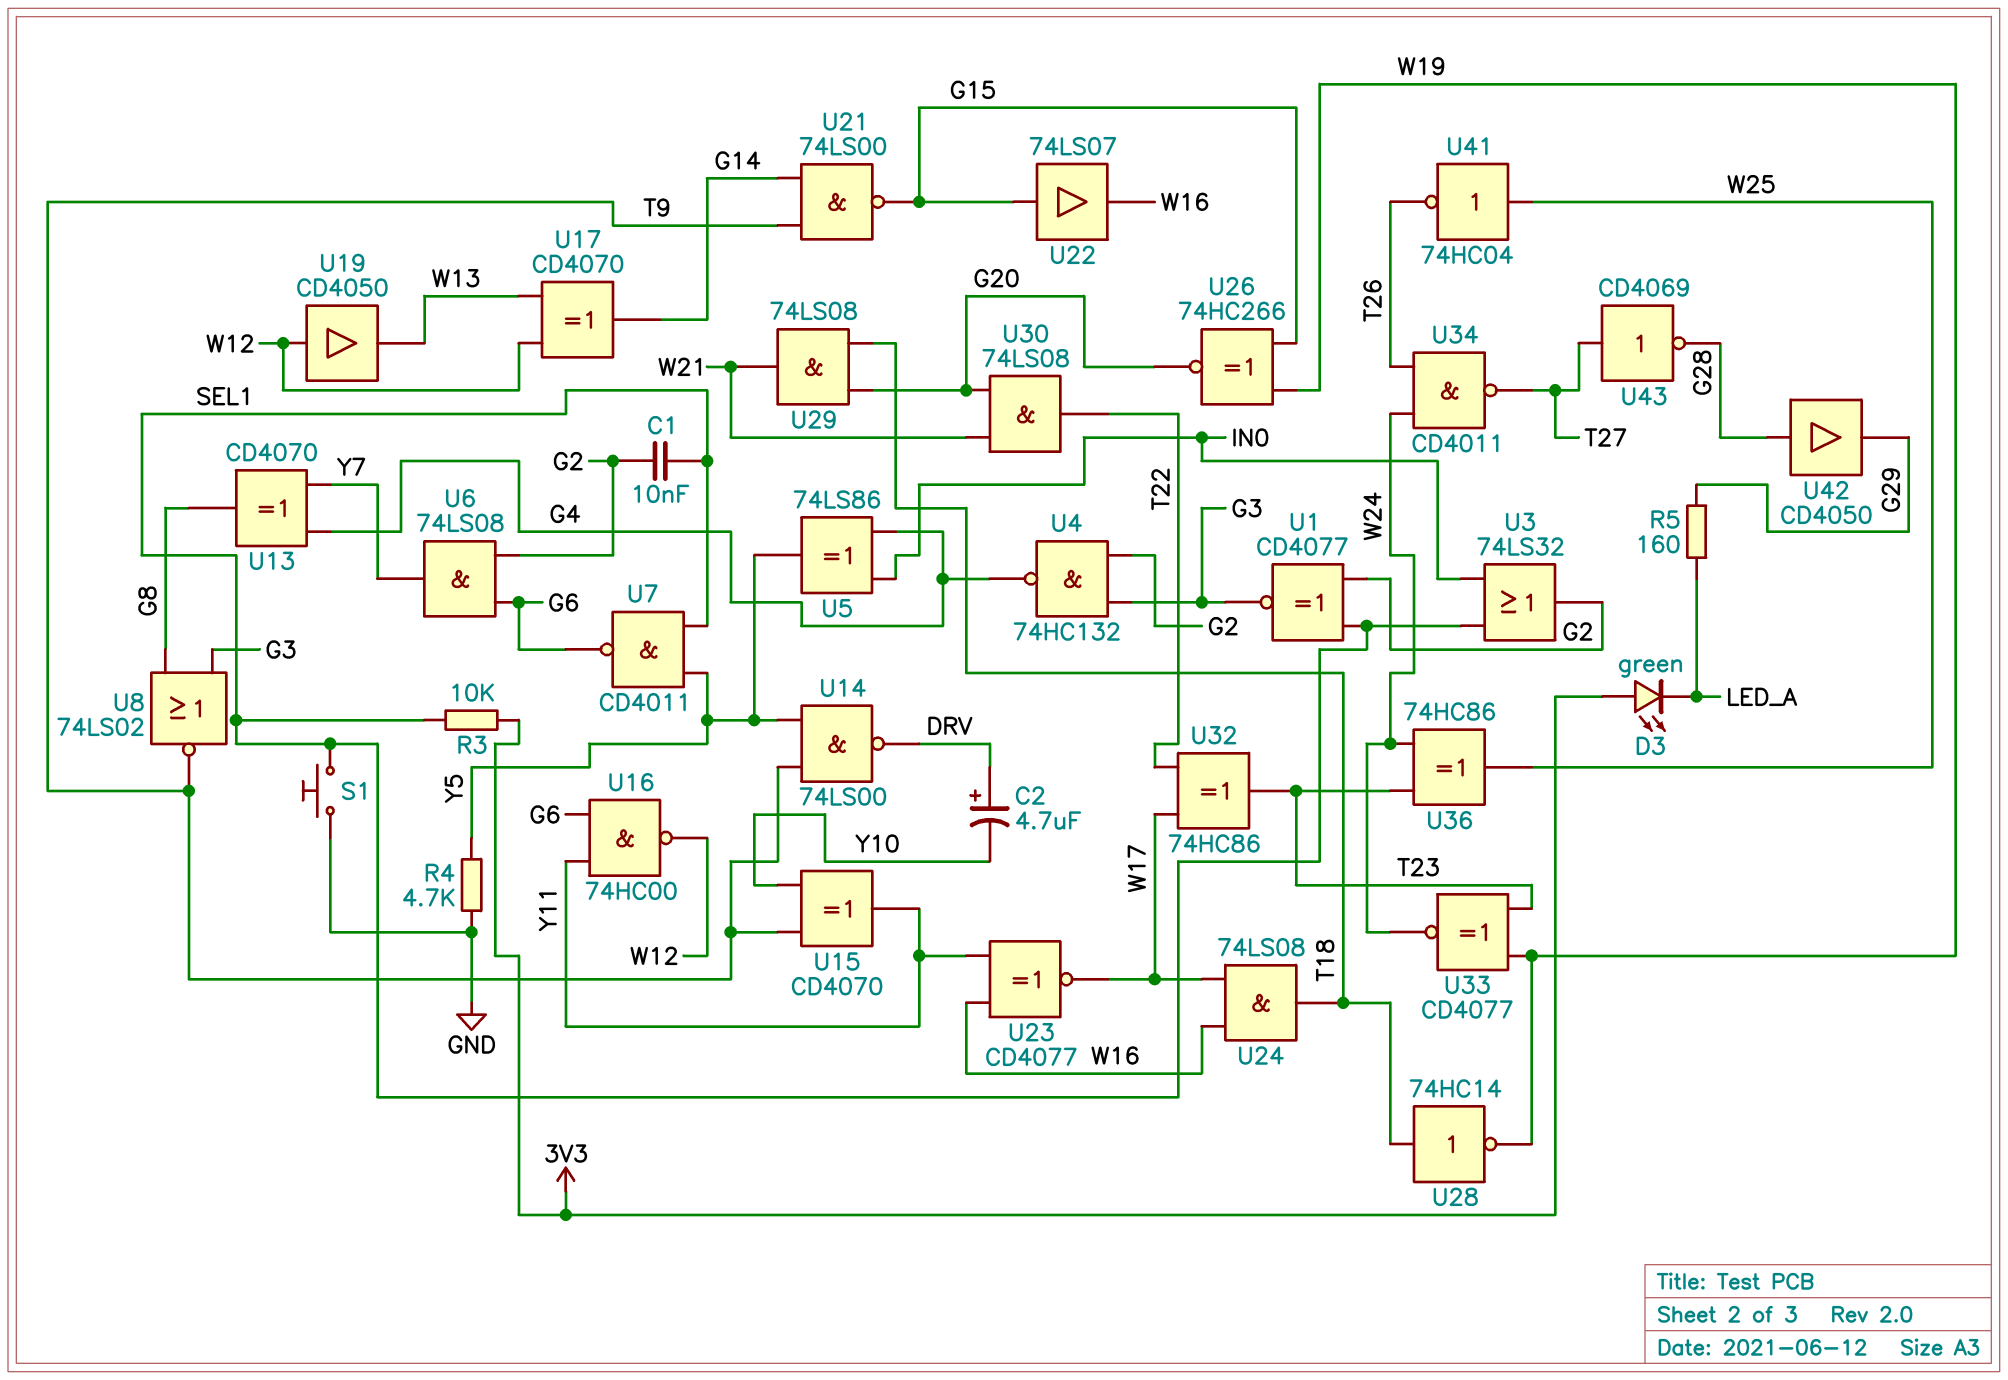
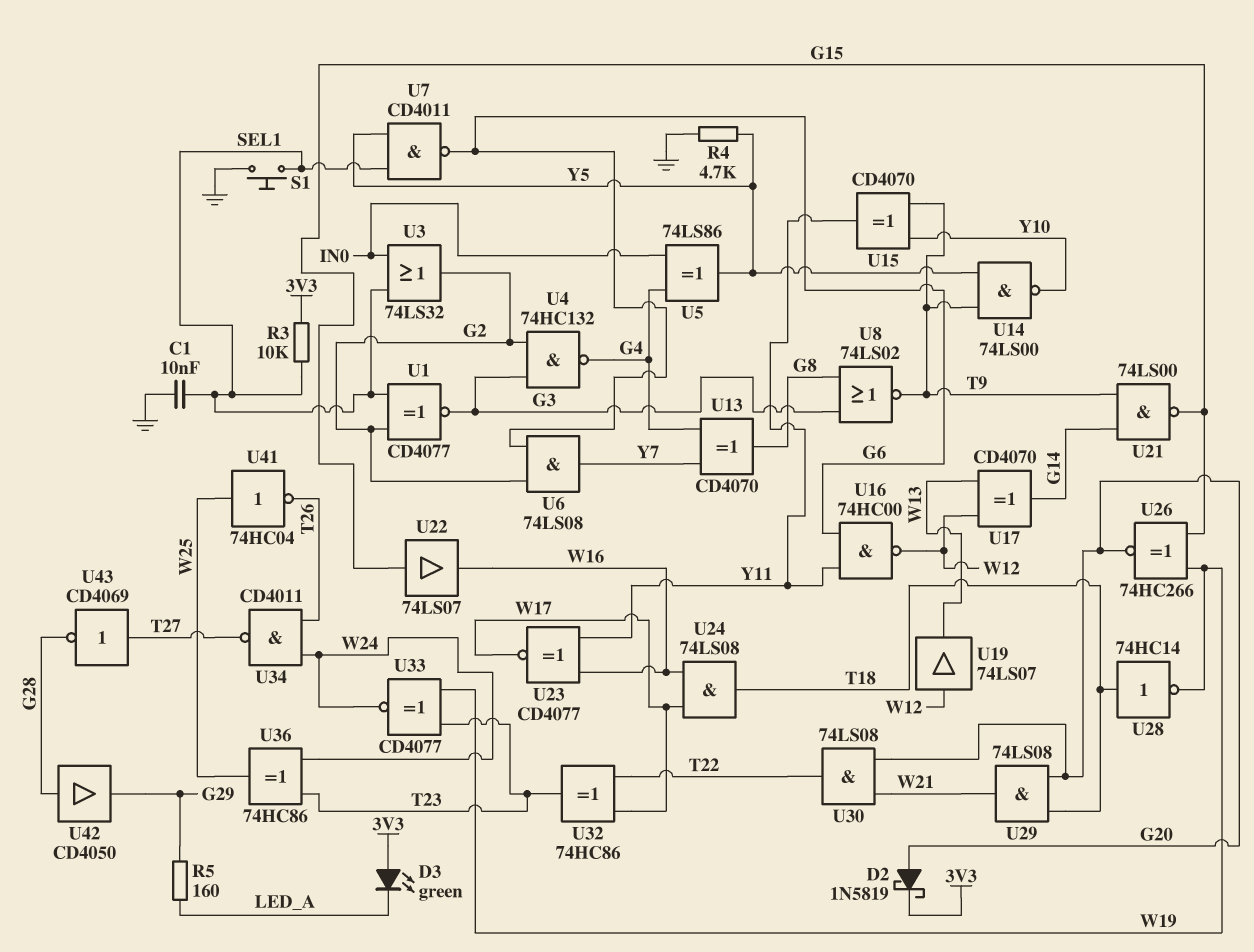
C1: 10nF (G2, SEL1) -> 10nF (GND, SEL1)
C2: 4.7uF (plus DRV, minus Y10) -> none
D2: none -> schottky 1N5819 (A G20, K 3V3)
U14: NAND 74LS00 (in T9, in Y5, out DRV) -> NAND 74LS00 (in T9, in Y5, out Y10)
U19: buffer CD4050 (in W12, out W13) -> buffer 74LS07 (in W12, out W13)

